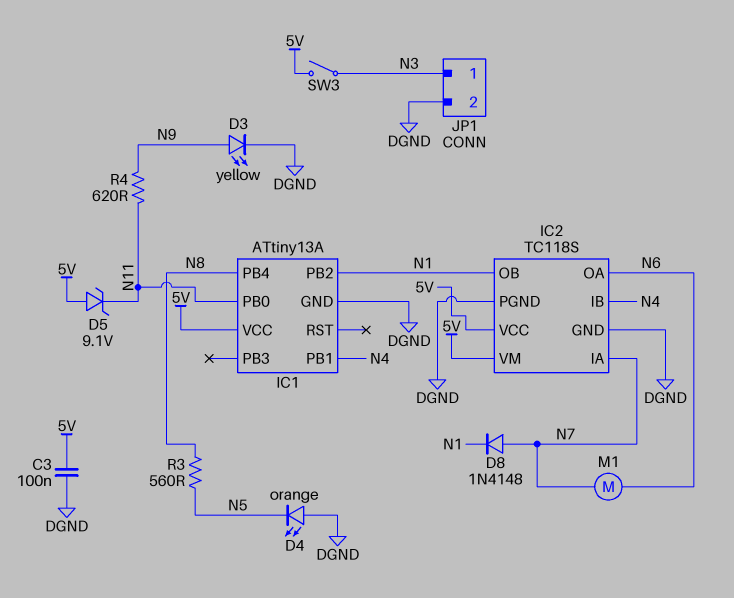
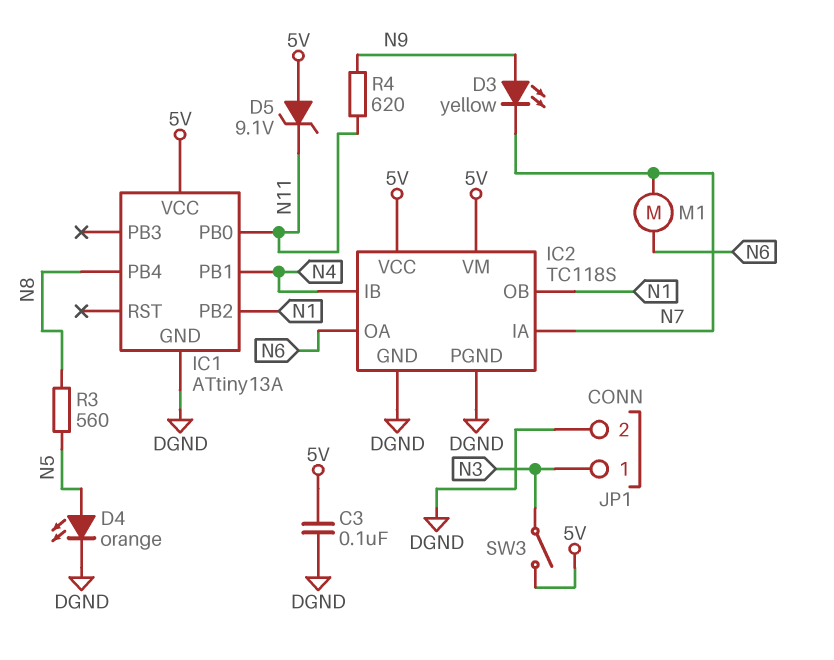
D3: LED yellow (A N9, K DGND) -> LED yellow (A N9, K N7)
D4: LED orange (A DGND, K N5) -> LED orange (A N5, K DGND)
D8: diode 1N4148 (A N7, K N1) -> none

